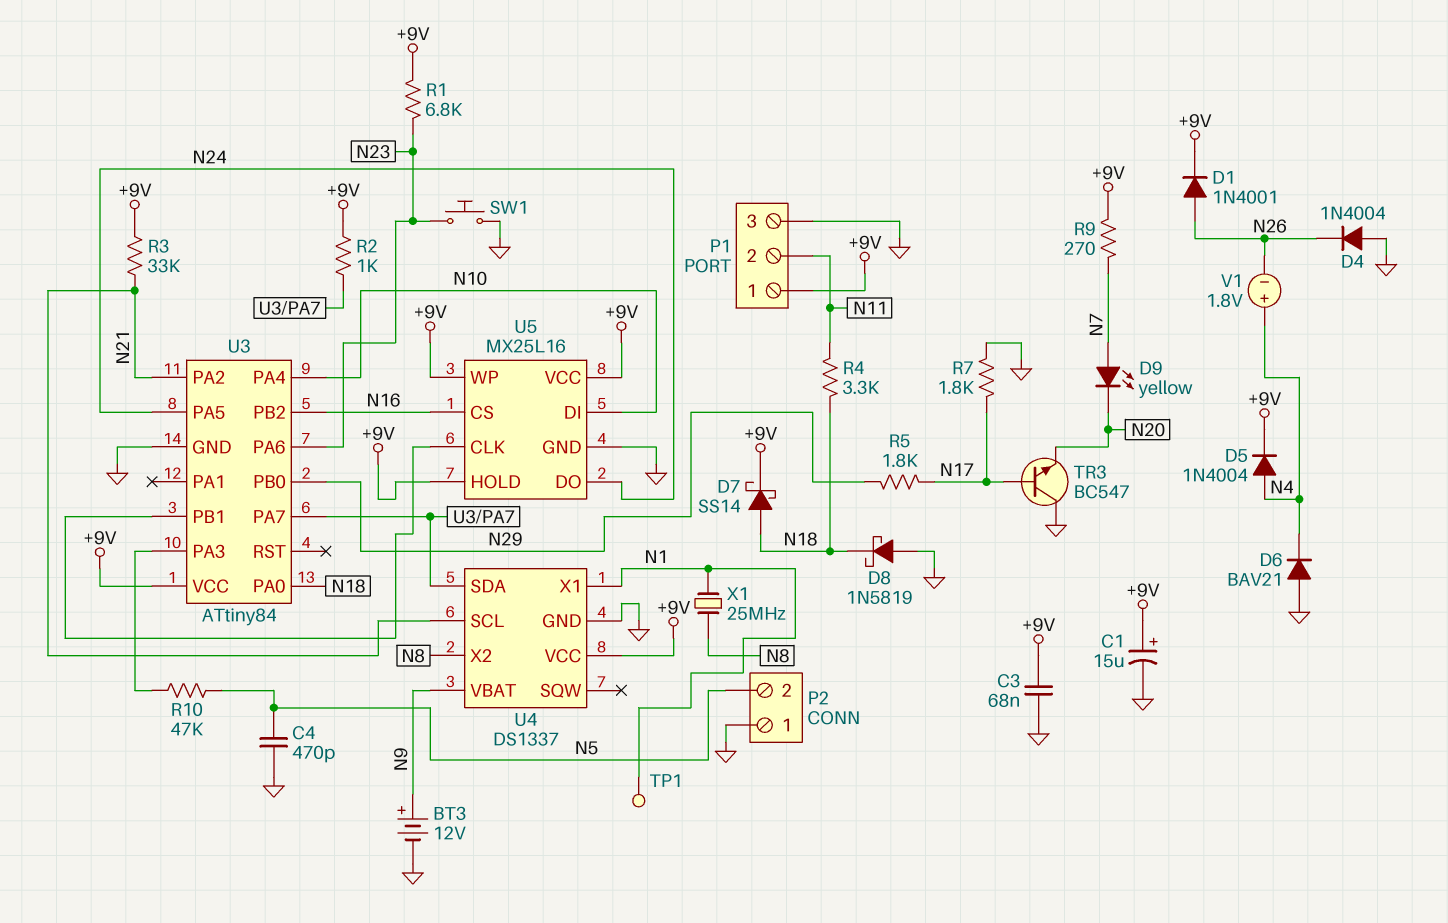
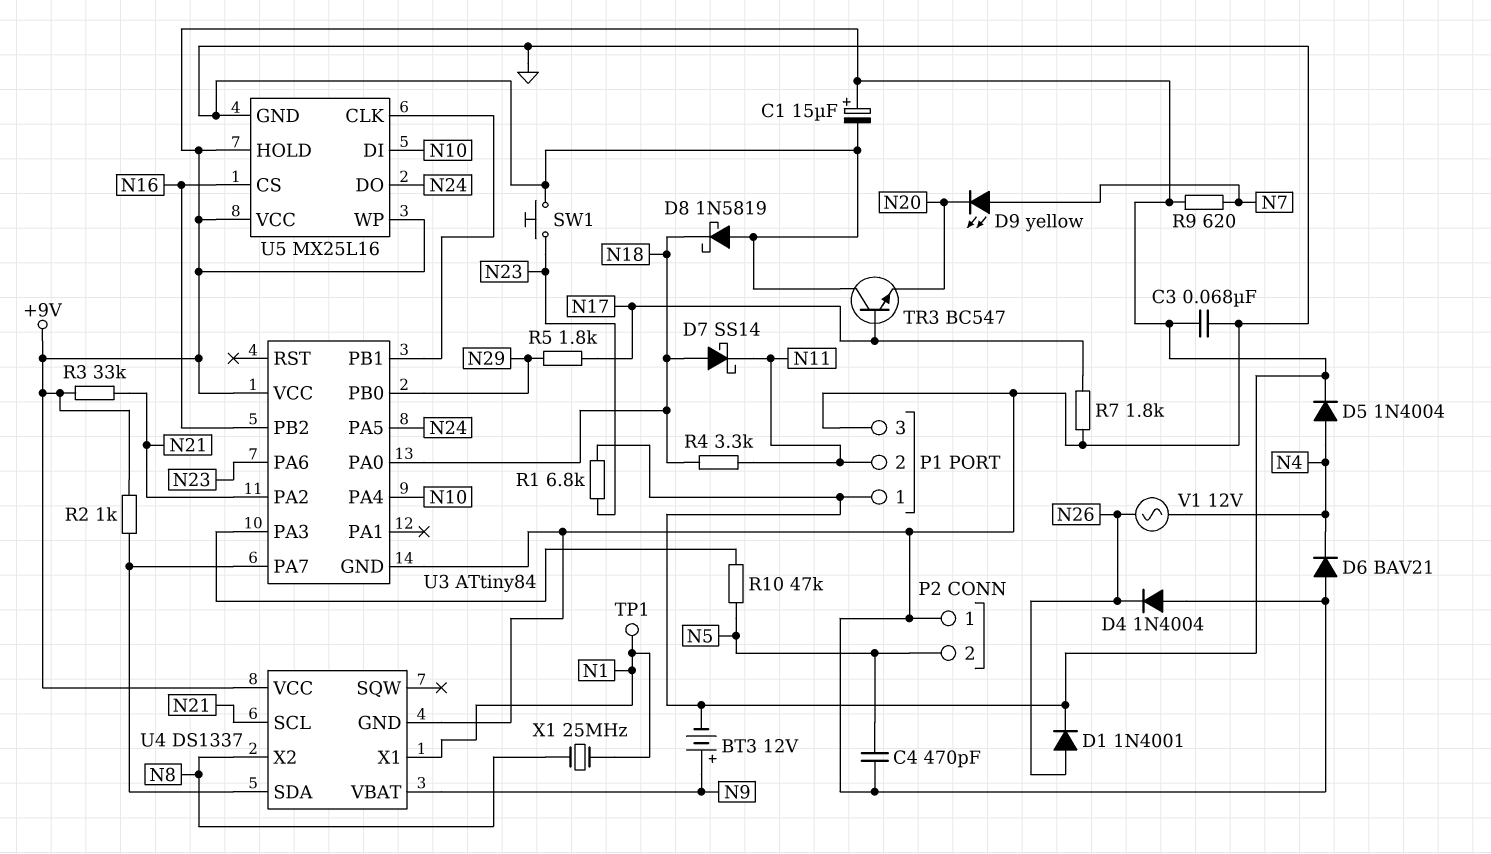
BT3: 12V (plus N9, minus GND) -> 12V (plus N9, minus +9V)
D7: schottky SS14 (A N18, K +9V) -> schottky SS14 (A N18, K N11)
R9: 270 (+9V, N7) -> 620 (+9V, N7)
V1: 1.8V (plus N4, minus N26) -> AC 12V (N4, N26)

